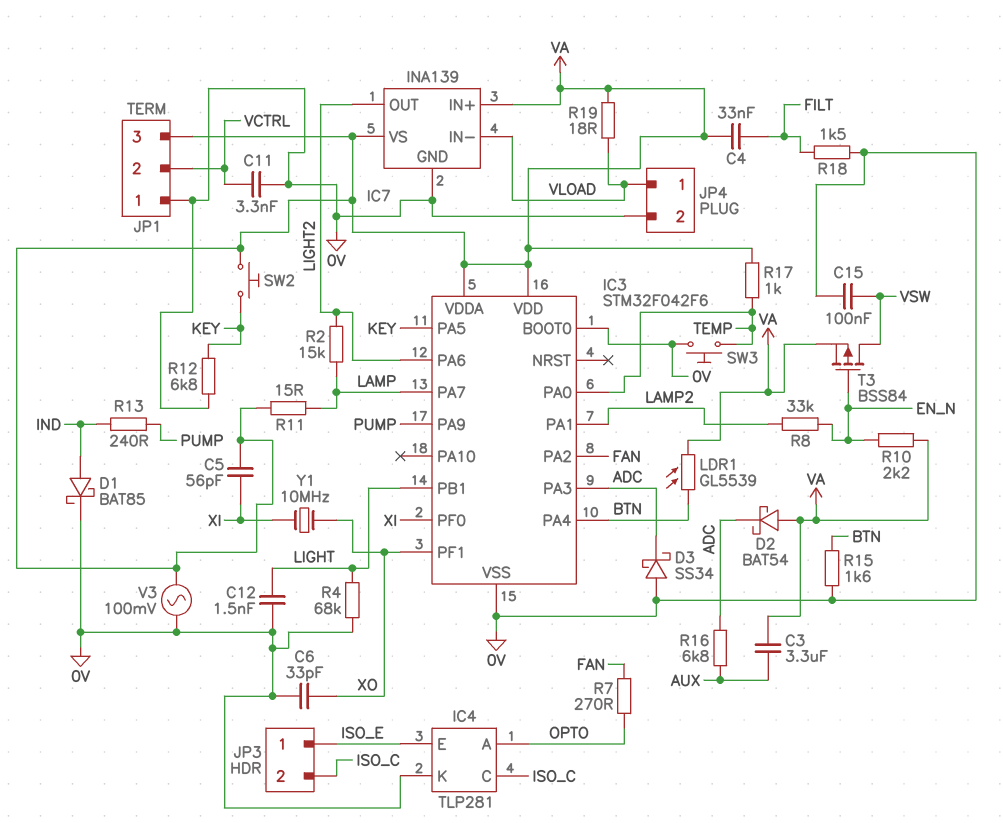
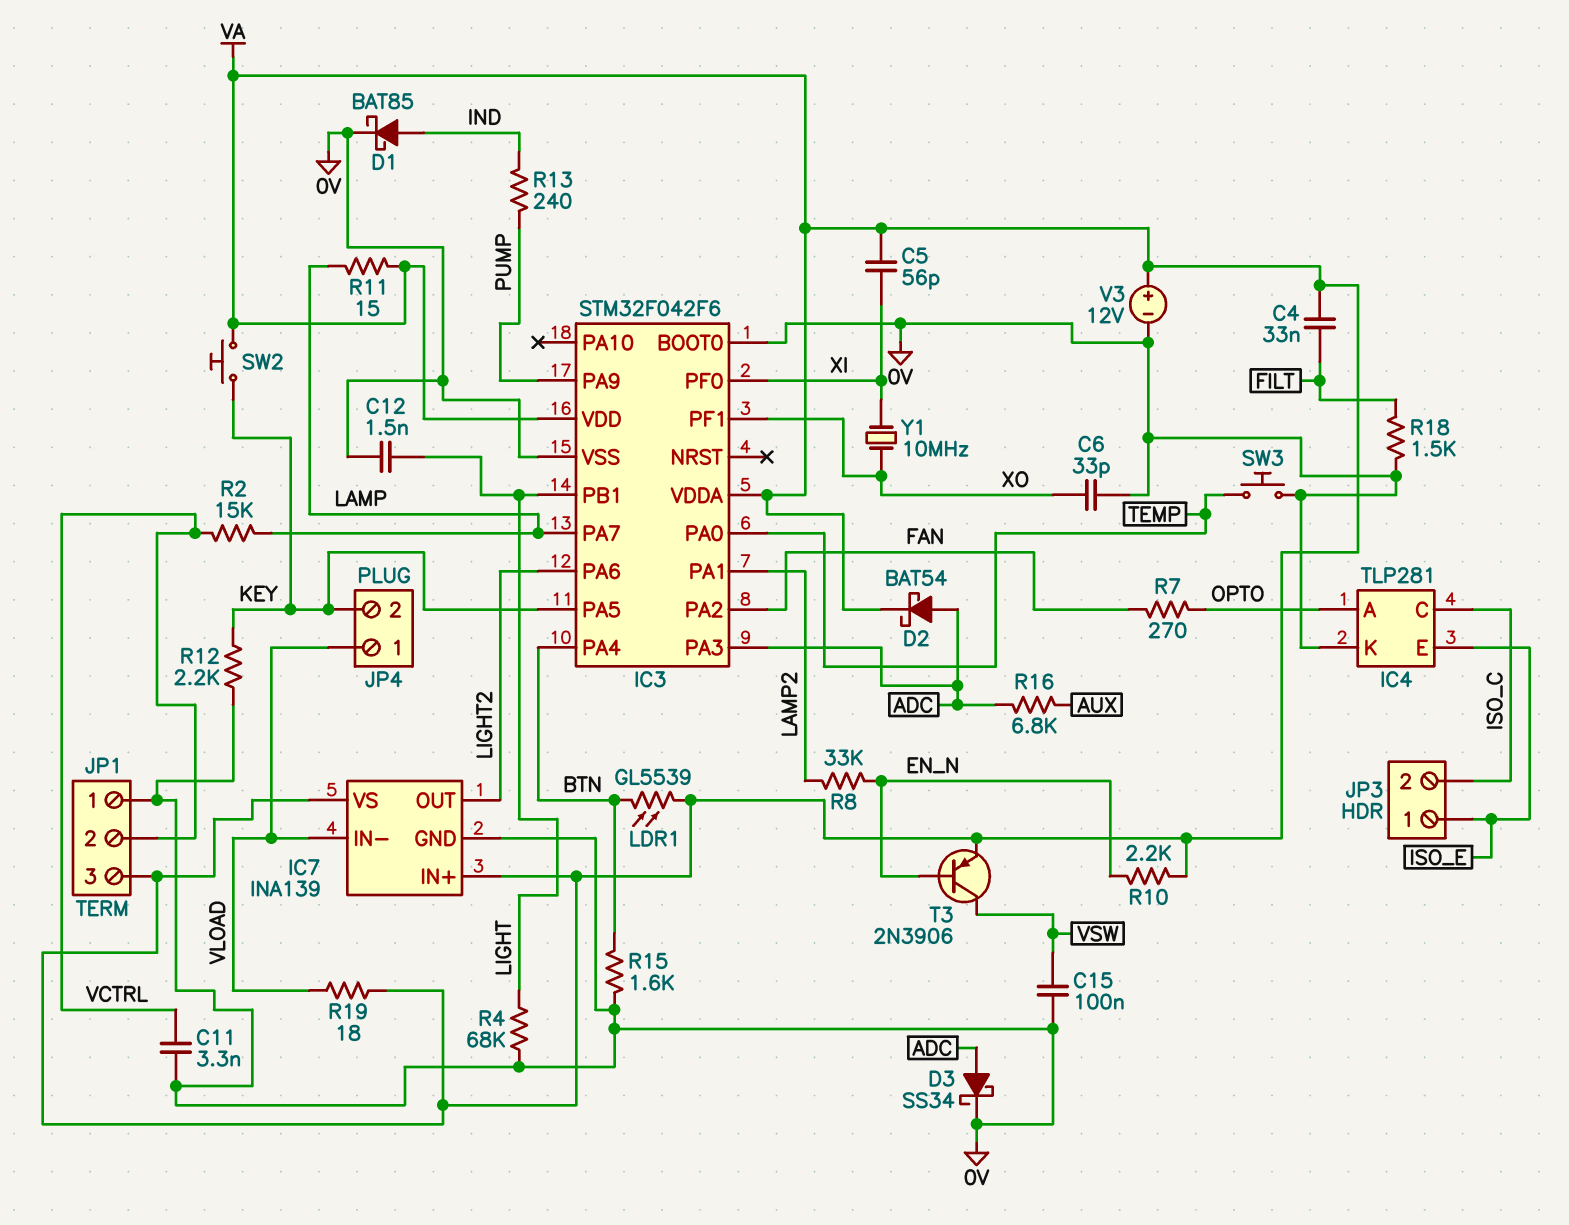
C3: 3.3uF (AUX, VA) -> none
D2: schottky BAT54 (A VA, K ADC) -> schottky BAT54 (A ADC, K VA)
D3: schottky SS34 (A 0V, K ADC) -> schottky SS34 (A ADC, K 0V)
JP4 pin 2: 0V -> KEY
R2: 15k (LAMP, LIGHT2) -> 15k (LAMP, VCTRL)
R12: 6.8k (0V, KEY) -> 2.2k (0V, KEY)
R17: 1k (TEMP, VA) -> none
T3: PMOS BSS84 (G EN_N, D VSW, S VA) -> PNP 2N3906 (B EN_N, C VSW, E VA)
V3: AC 100mV (0V, VA) -> 12V (plus VA, minus 0V)

